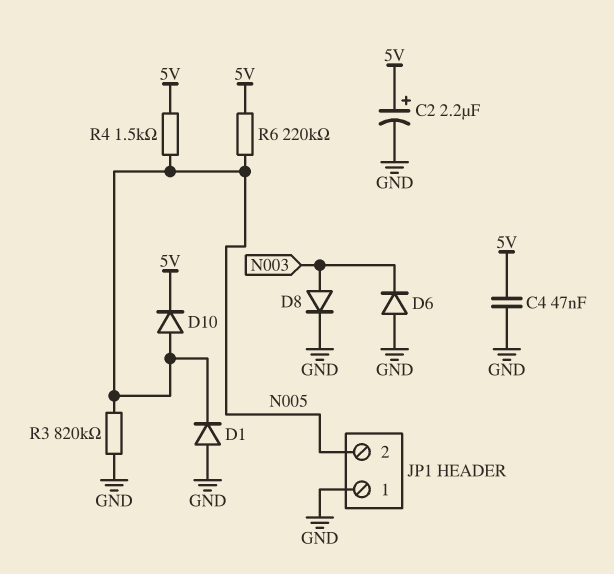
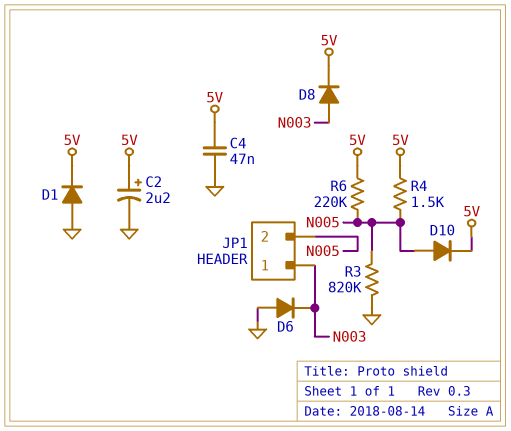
D1: diode (A GND, K N005) -> diode (A GND, K 5V)
D8: diode (A N003, K GND) -> diode (A N003, K 5V)
JP1 pin 1: GND -> N003

